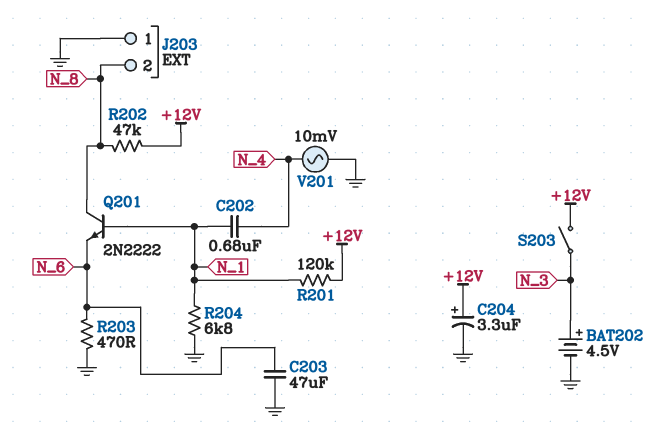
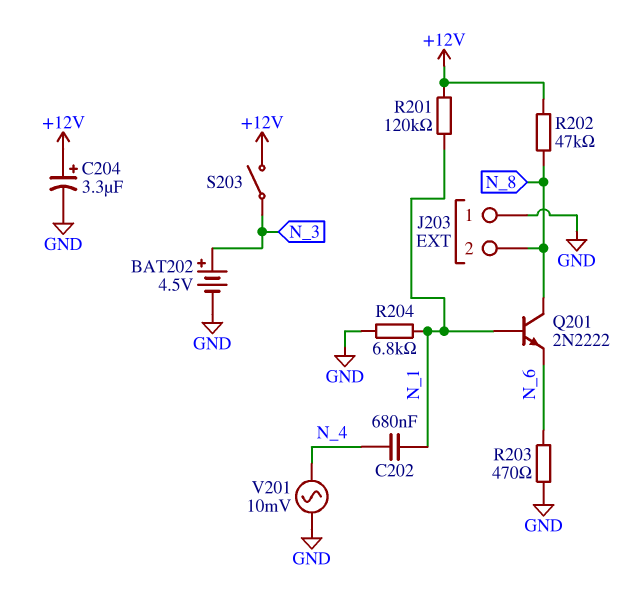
C203: 47uF (GND, N_6) -> none

